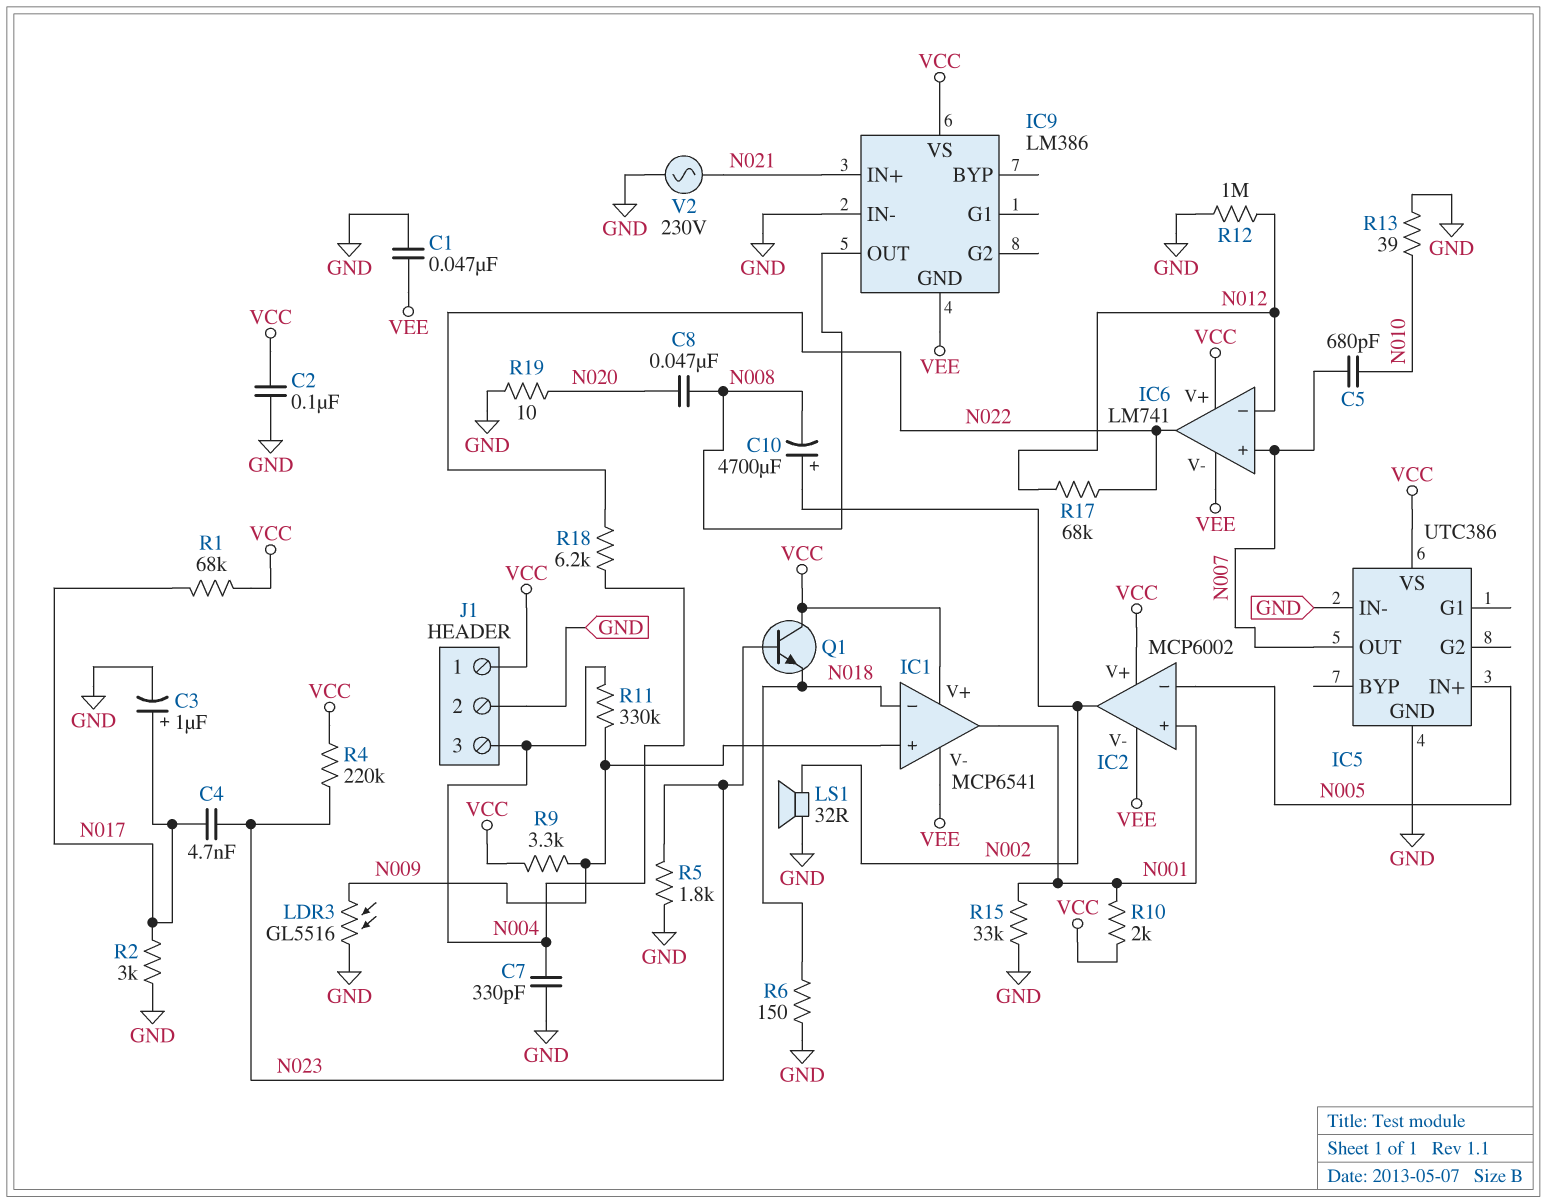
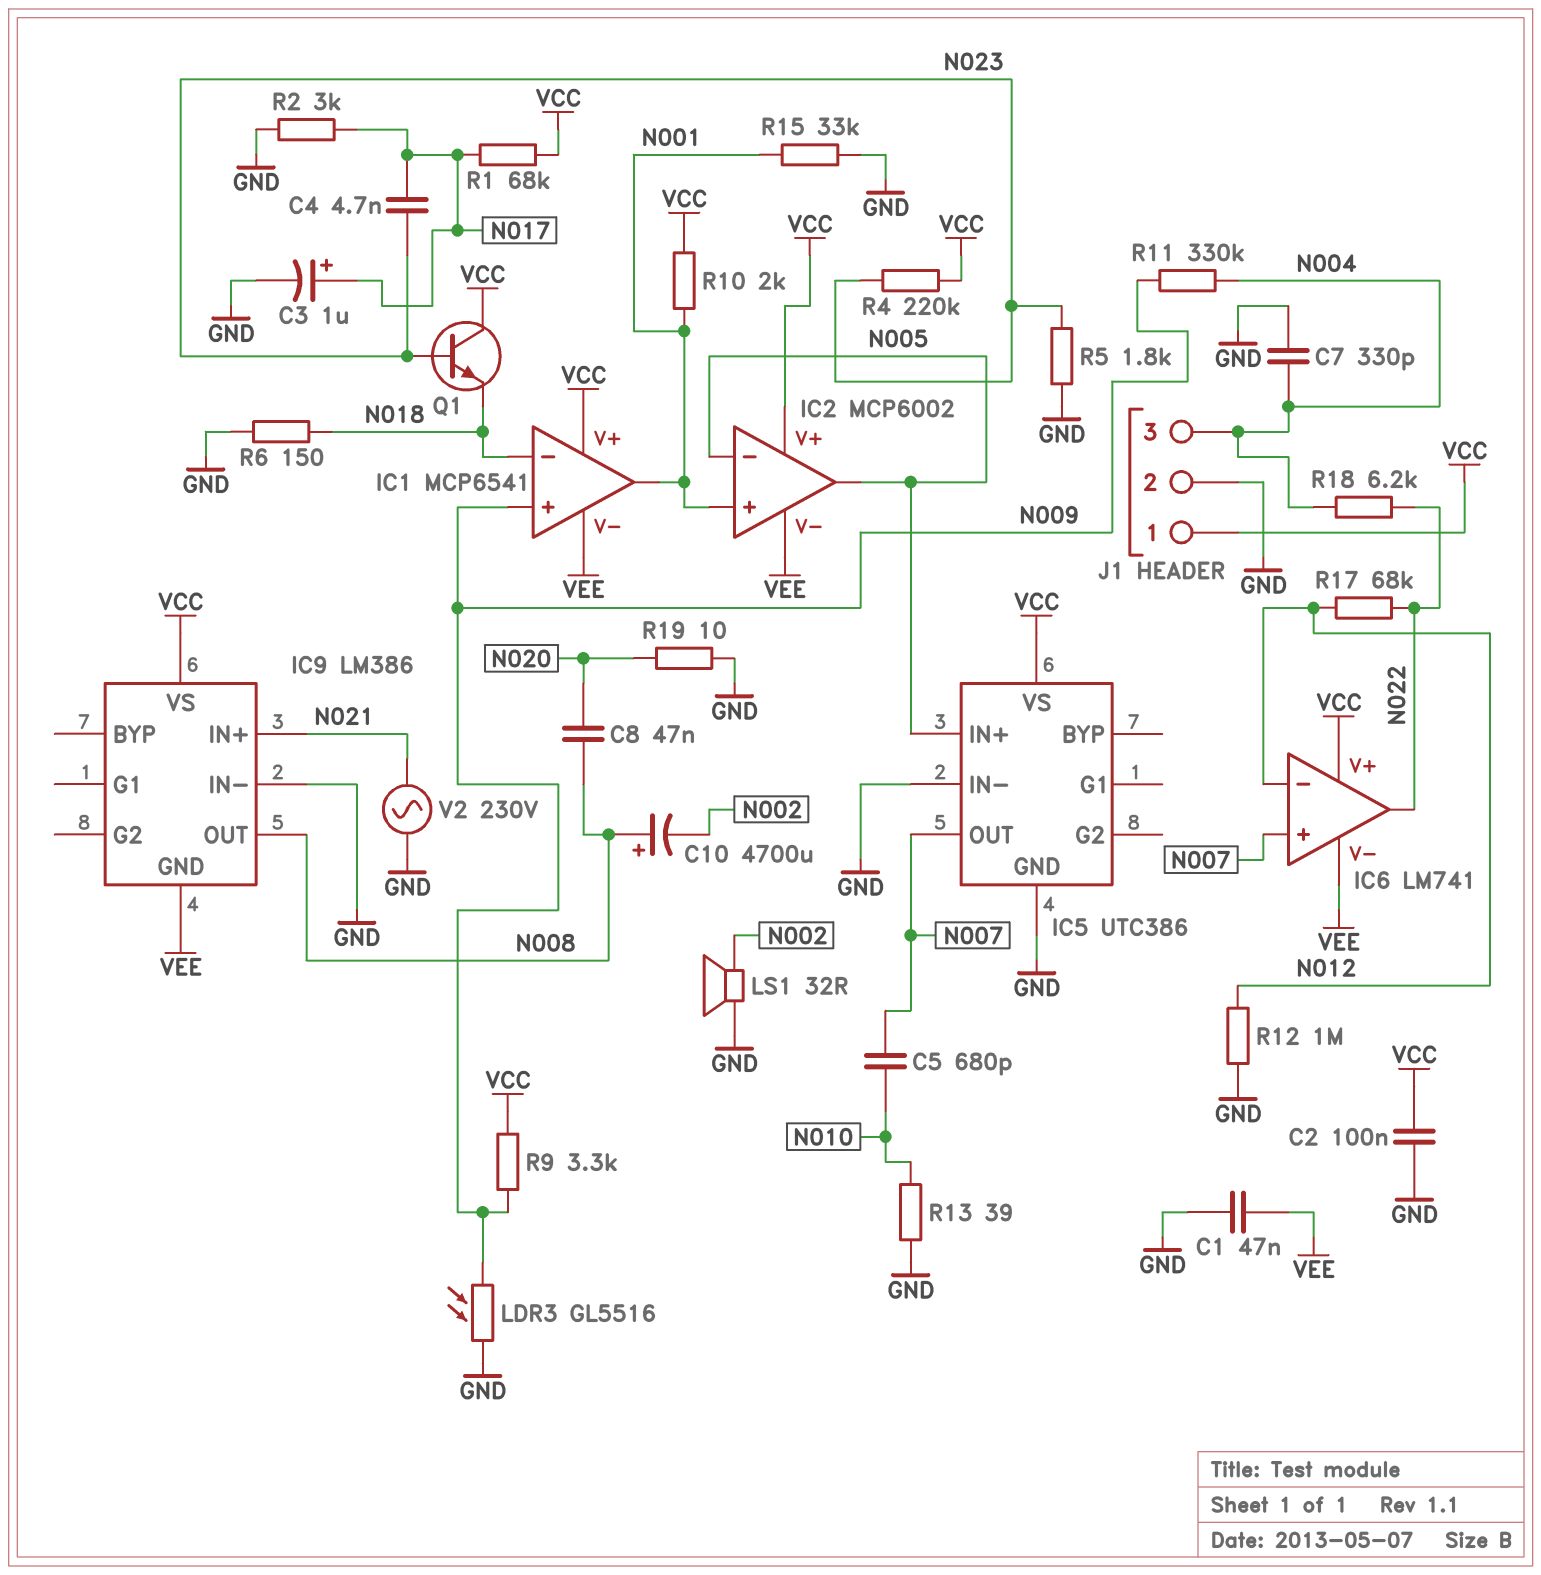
C10: 4700uF (plus N002, minus N008) -> 4700uF (plus N008, minus N002)
IC2 pin out: N002 -> N005

